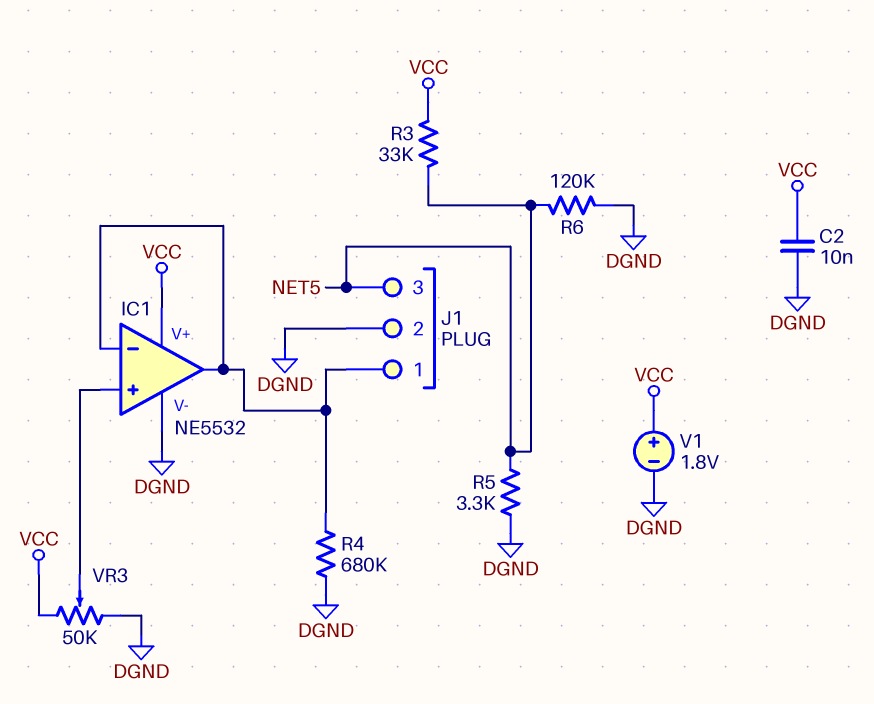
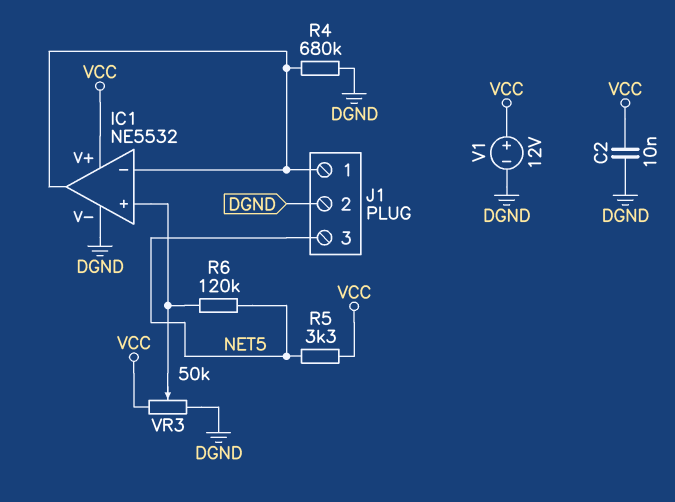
R3: 33k (NET5, VCC) -> none
R5: 3.3k (DGND, NET5) -> 3.3k (NET5, VCC)
R6: 120k (DGND, NET5) -> 120k (IC1/in+, NET5)
V1: 1.8V (plus VCC, minus DGND) -> 12V (plus VCC, minus DGND)

